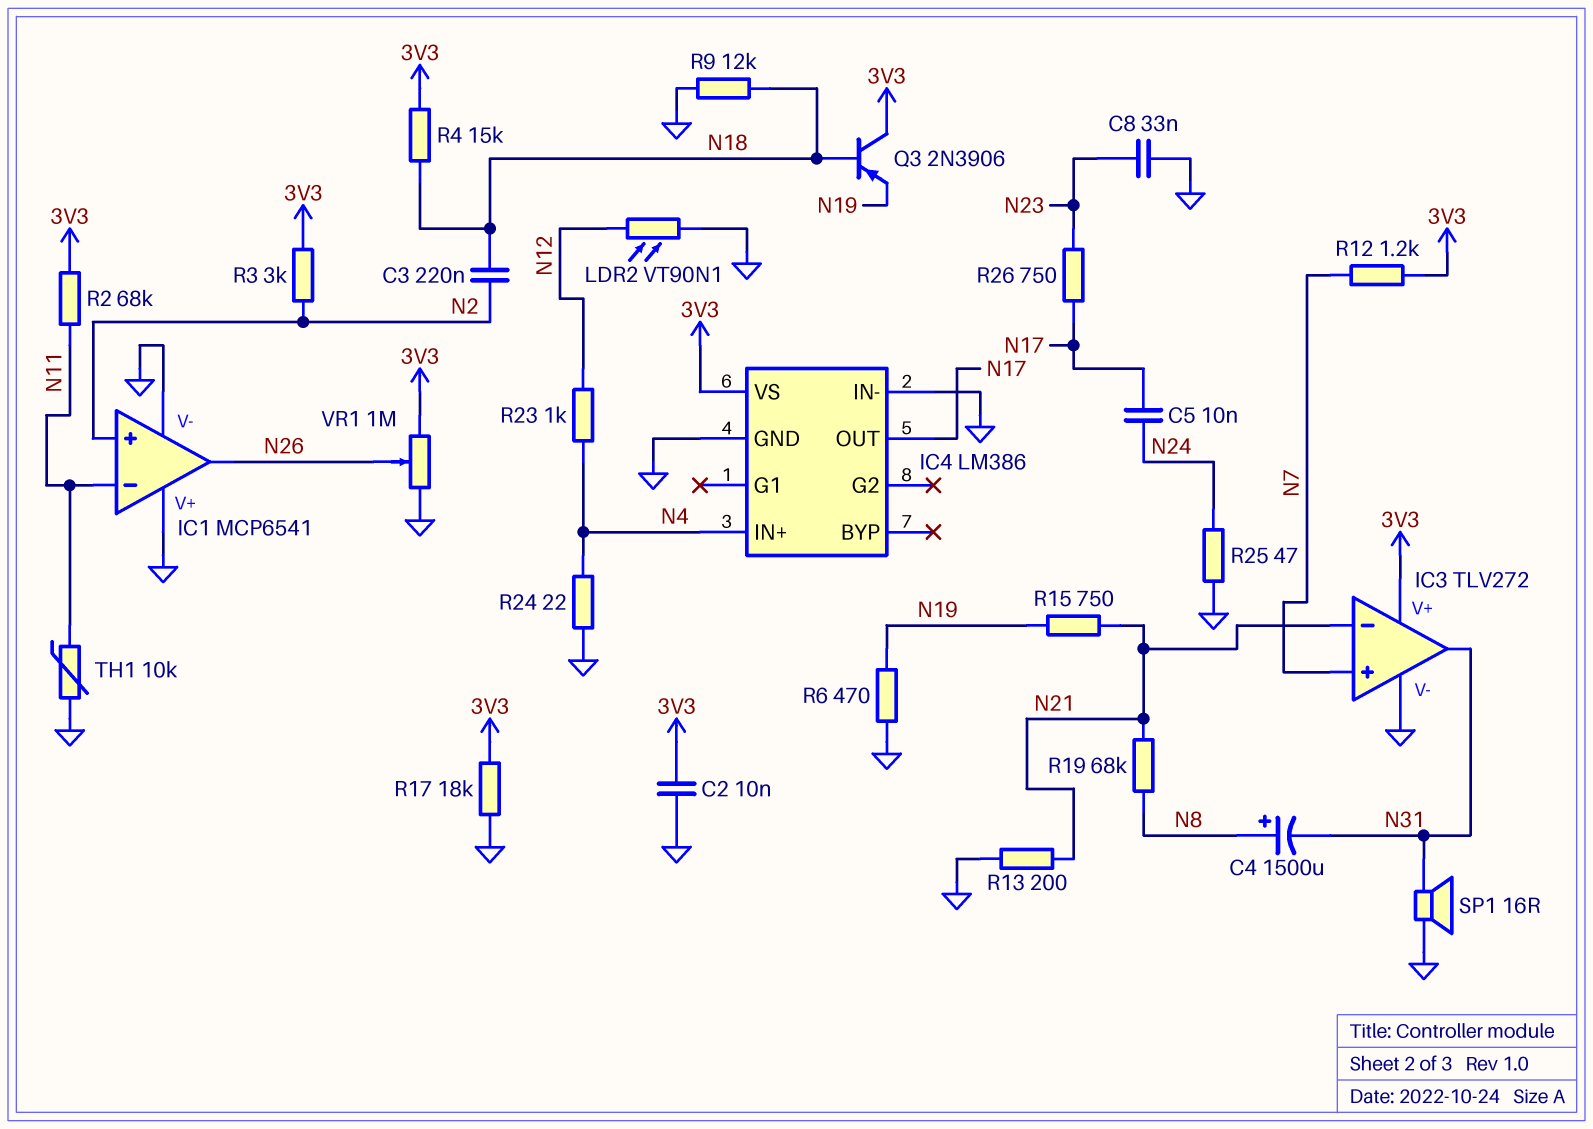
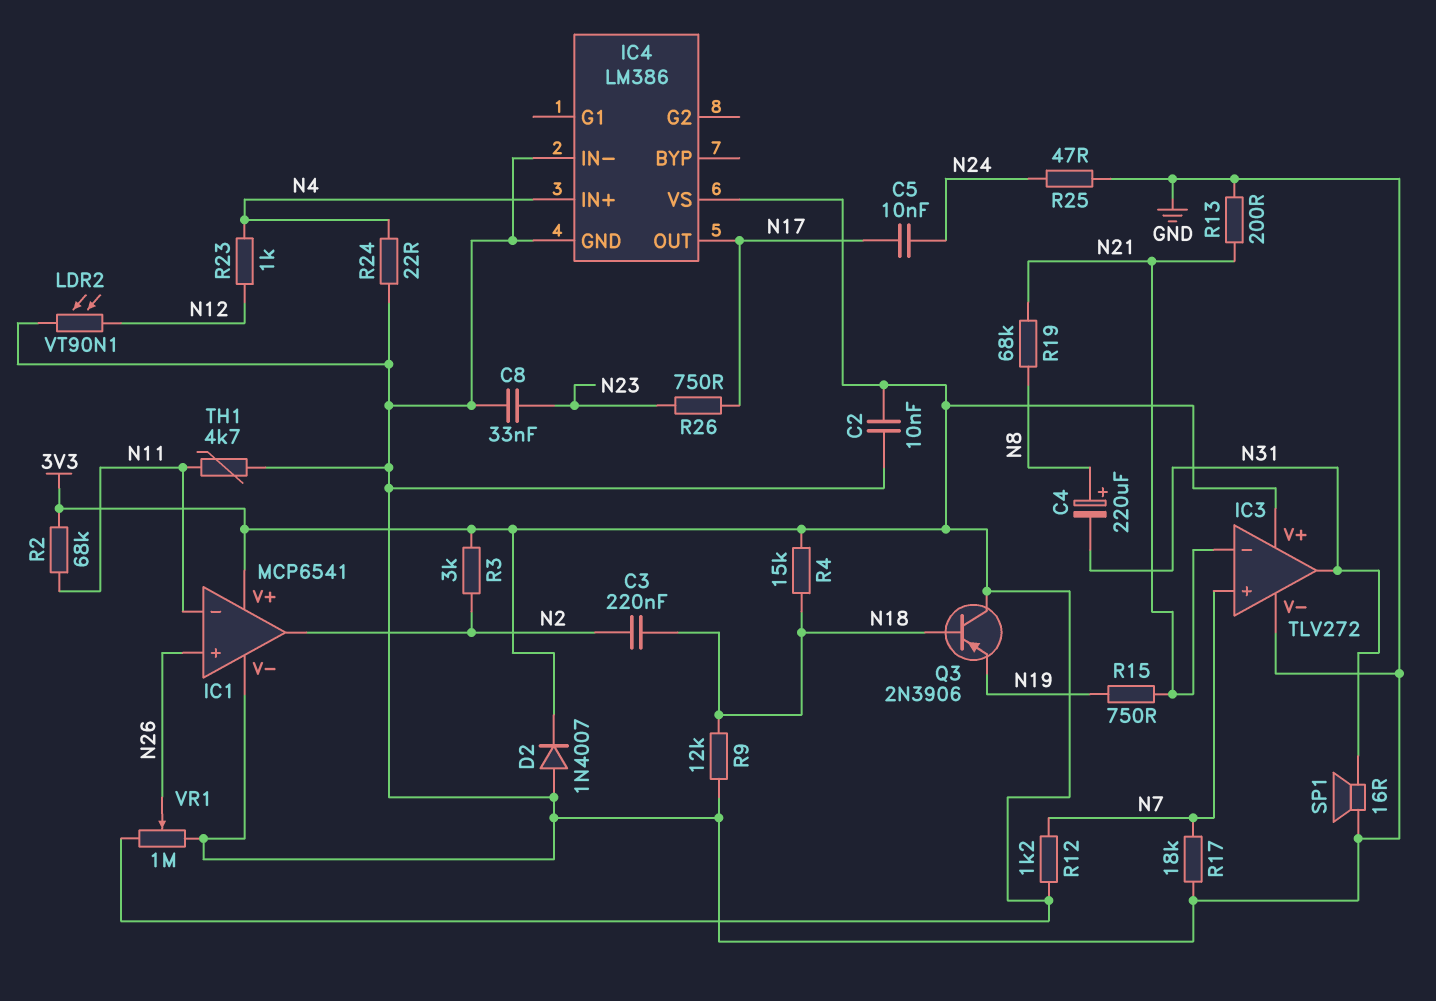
C4: 1500uF (plus N8, minus N31) -> 220uF (plus N8, minus N31)
D2: none -> diode 1N4007 (A GND, K 3V3)
IC1 pin V+: GND -> 3V3
IC1 pin in+: N2 -> N26
IC1 pin out: N26 -> N2
R6: 470 (GND, N19) -> none
R17: 18k (3V3, GND) -> 18k (GND, N7)
TH1: 10k (GND, N11) -> 4.7k (GND, N11)

